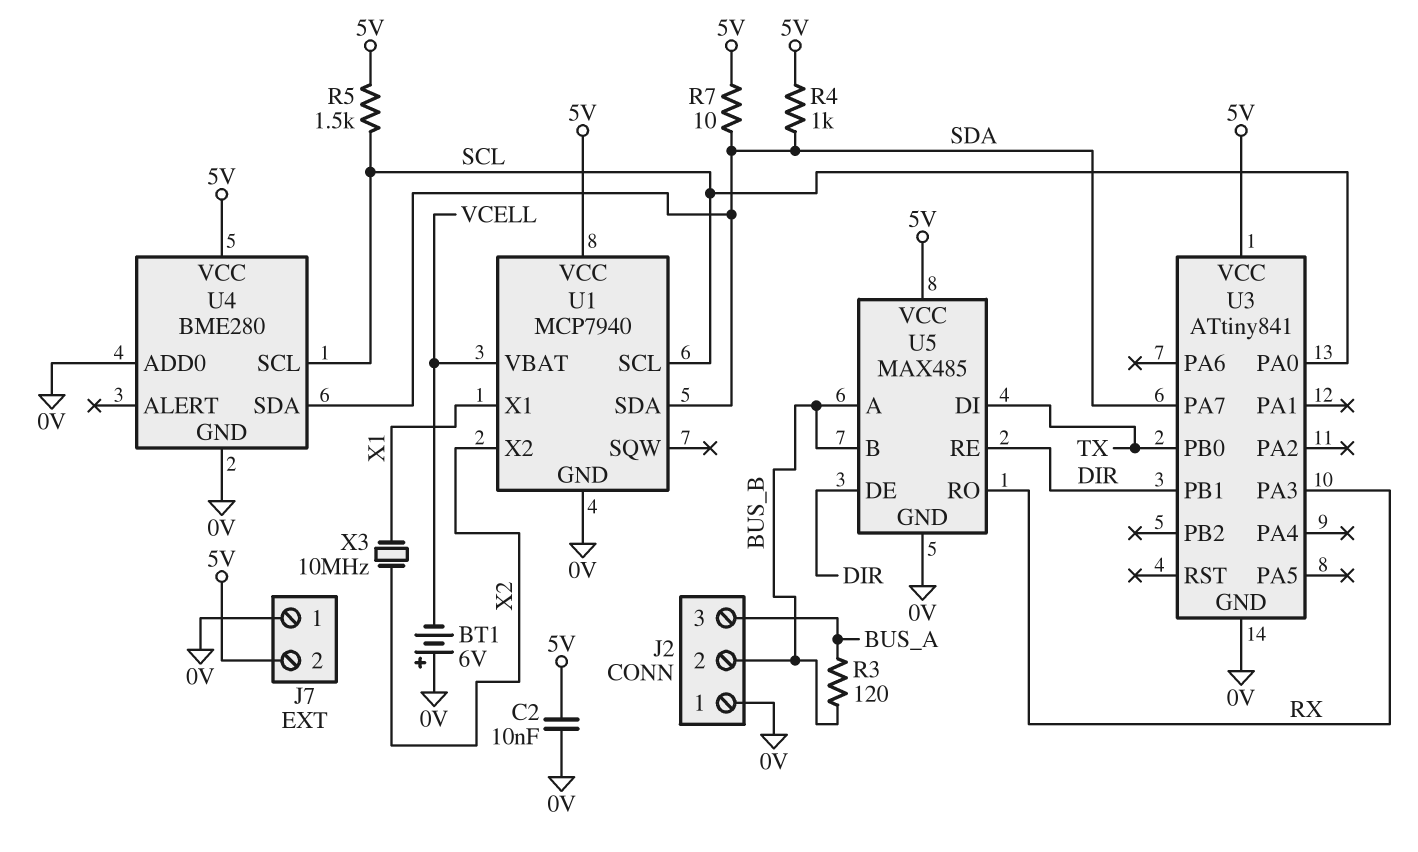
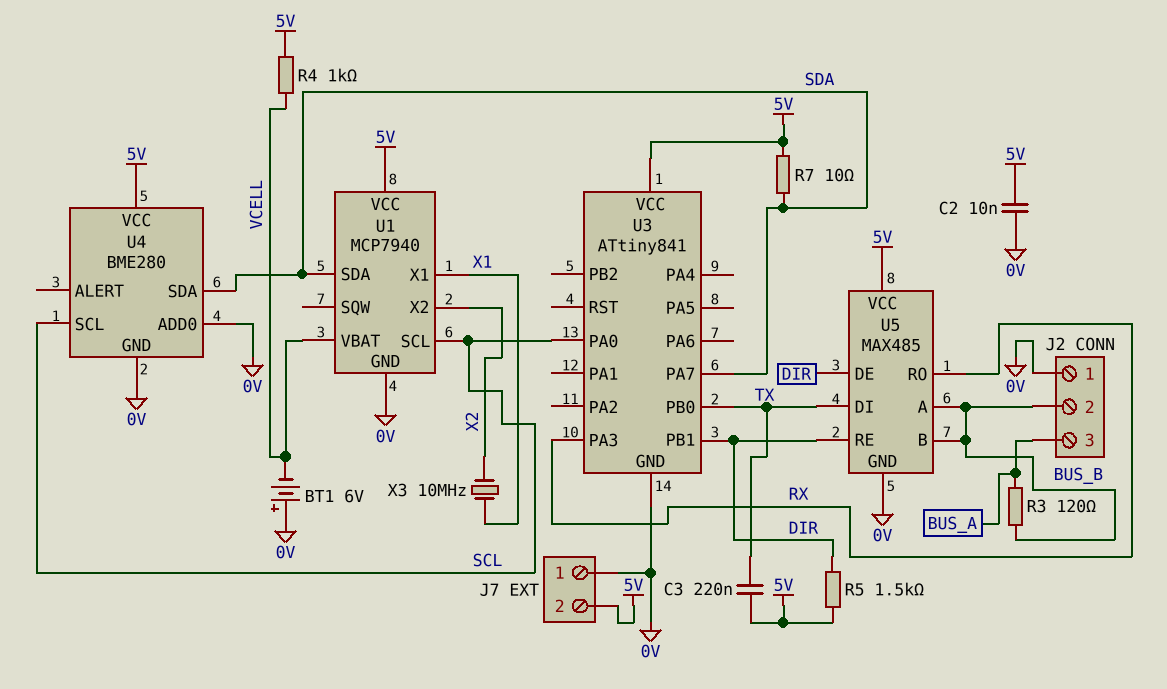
C3: none -> 220nF (5V, TX)
R4: 1k (5V, SDA) -> 1k (5V, VCELL)
R5: 1.5k (5V, SCL) -> 1.5k (5V, DIR)

